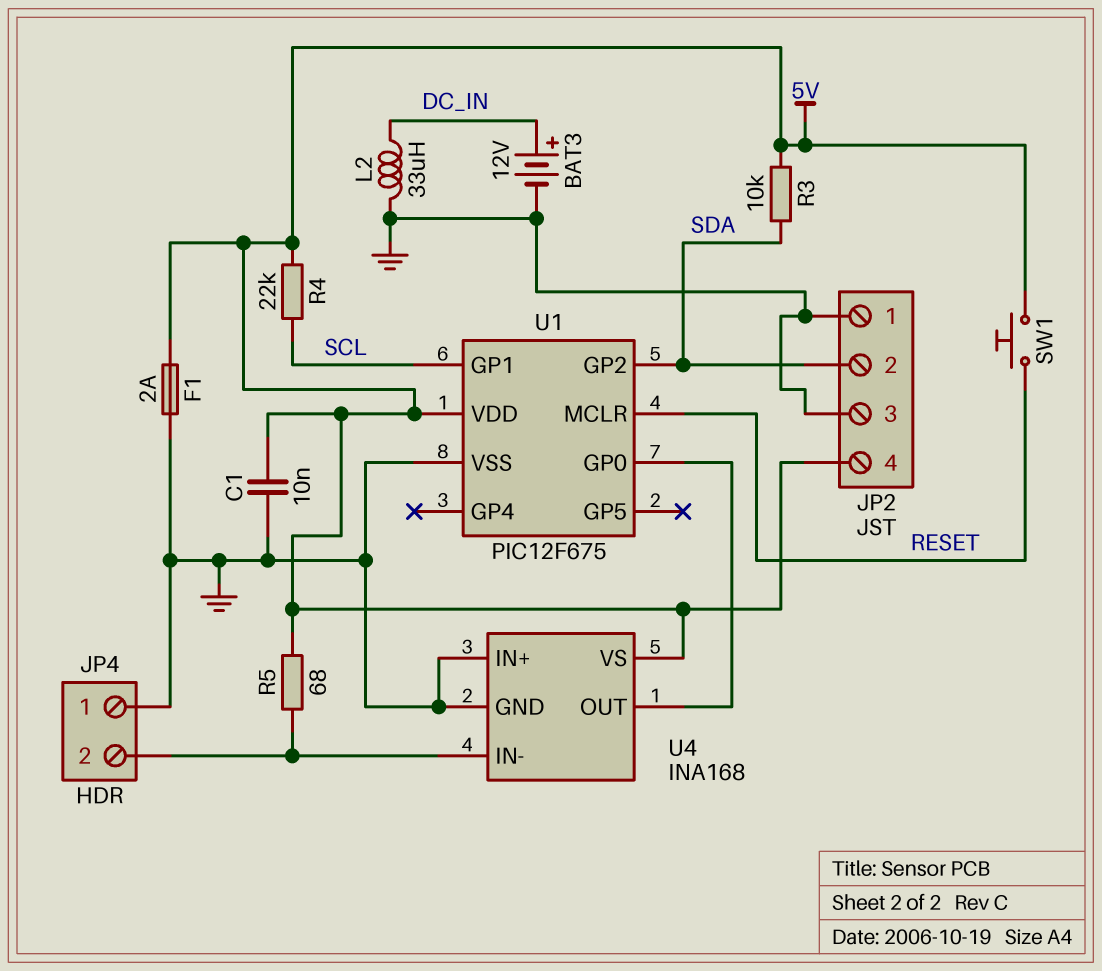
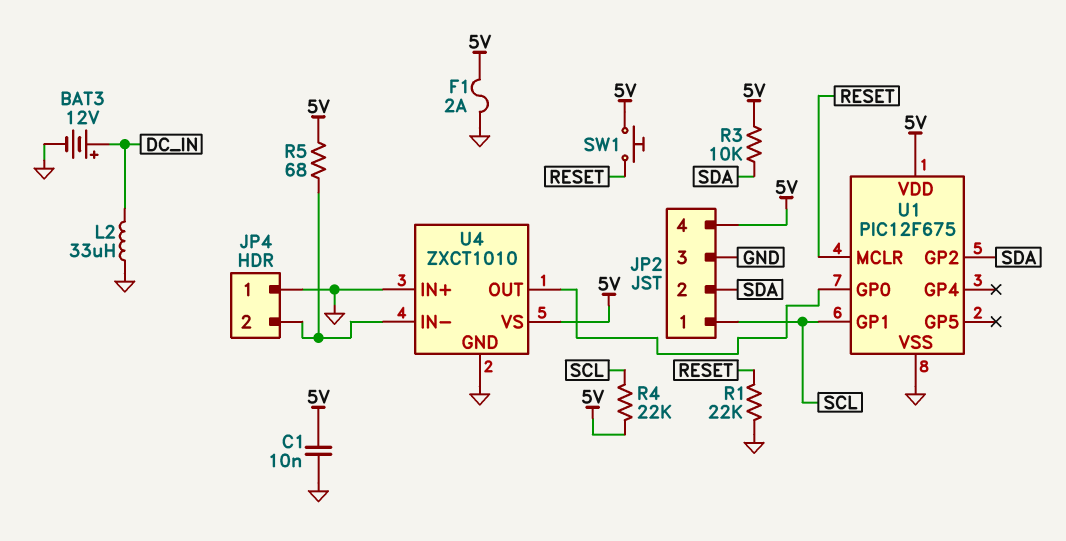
JP2 pin 1: GND -> SCL
R1: none -> 22k (GND, RESET)
U4: INA168 -> ZXCT1010

